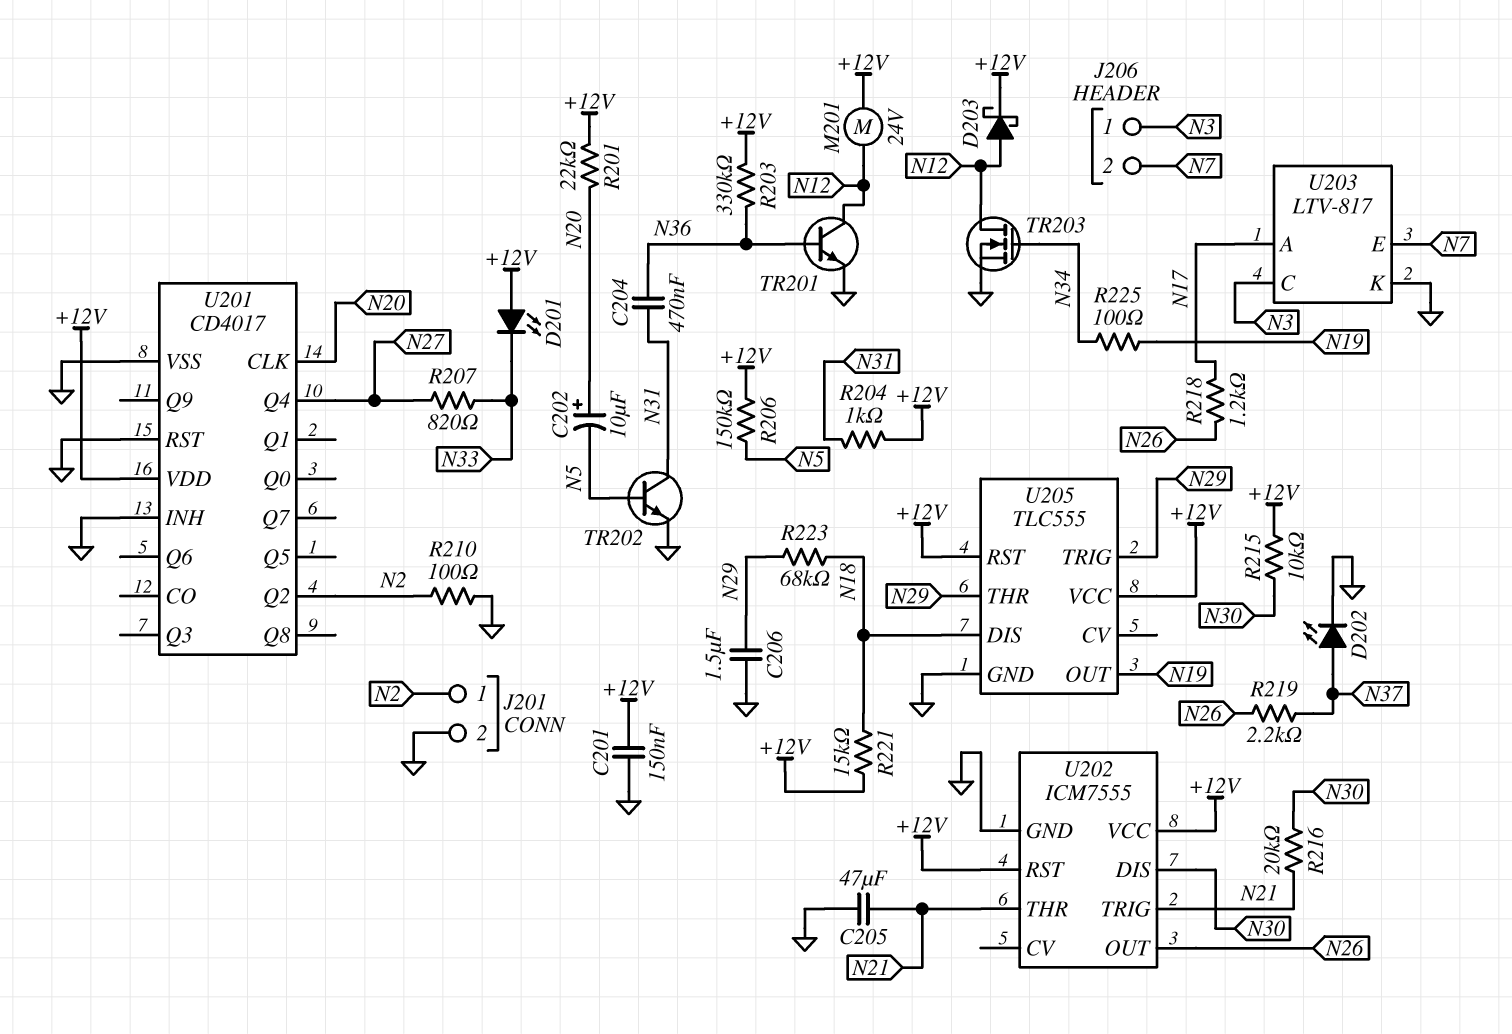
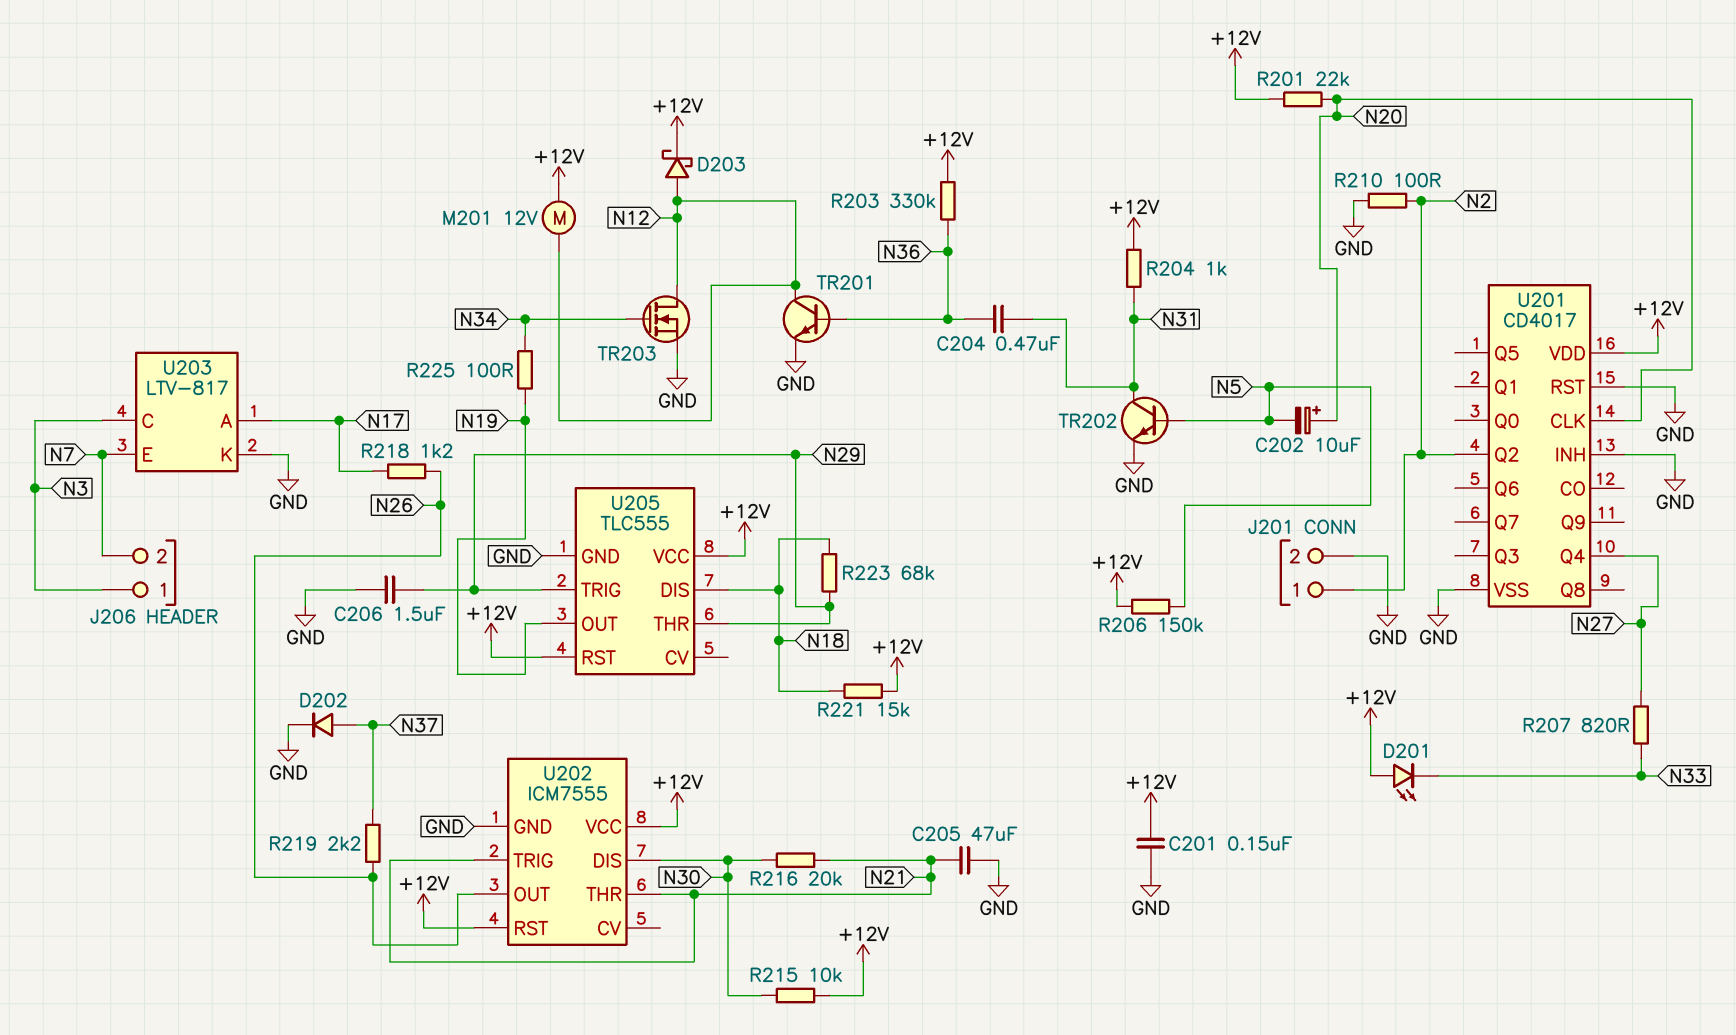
D202: LED (A N37, K GND) -> diode (A N37, K GND)
M201: motor 24V (+12V, N12) -> motor 12V (+12V, N12)

